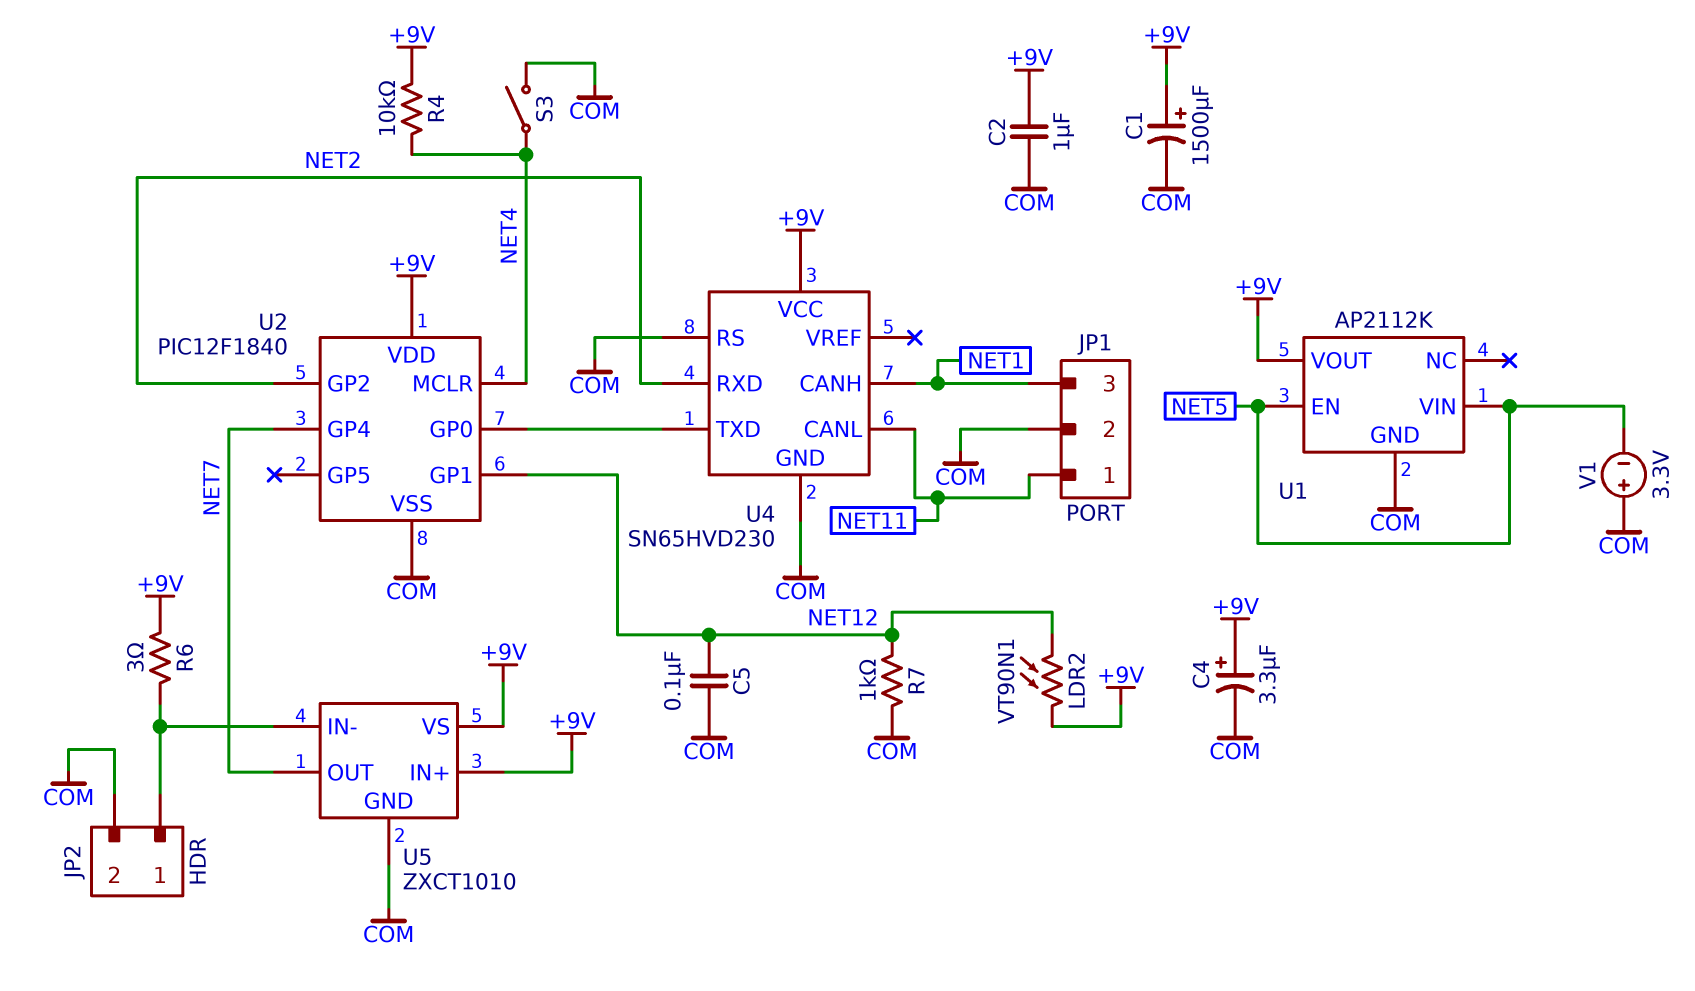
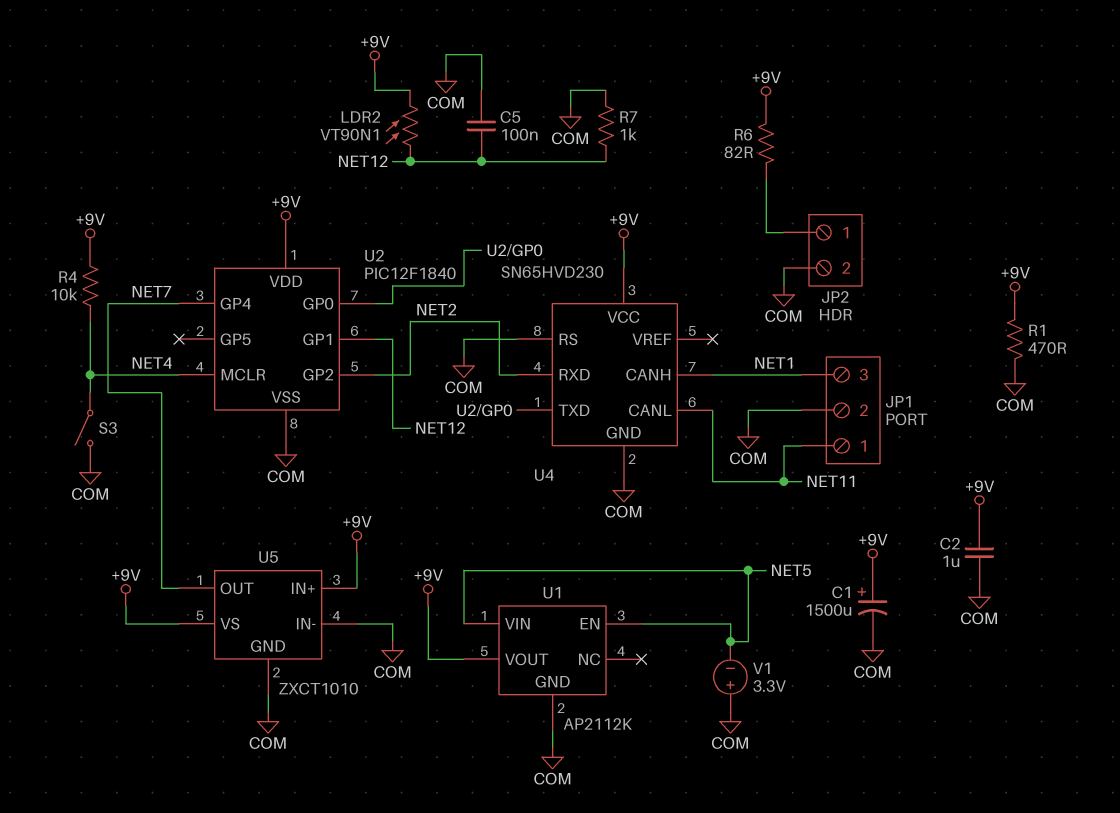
C4: 3.3uF (plus +9V, minus COM) -> none
R1: none -> 470 (+9V, COM)
R6: 3 (+9V, JP2/1) -> 82 (+9V, JP2/1)
U5 pin IN-: JP2/1 -> COM

